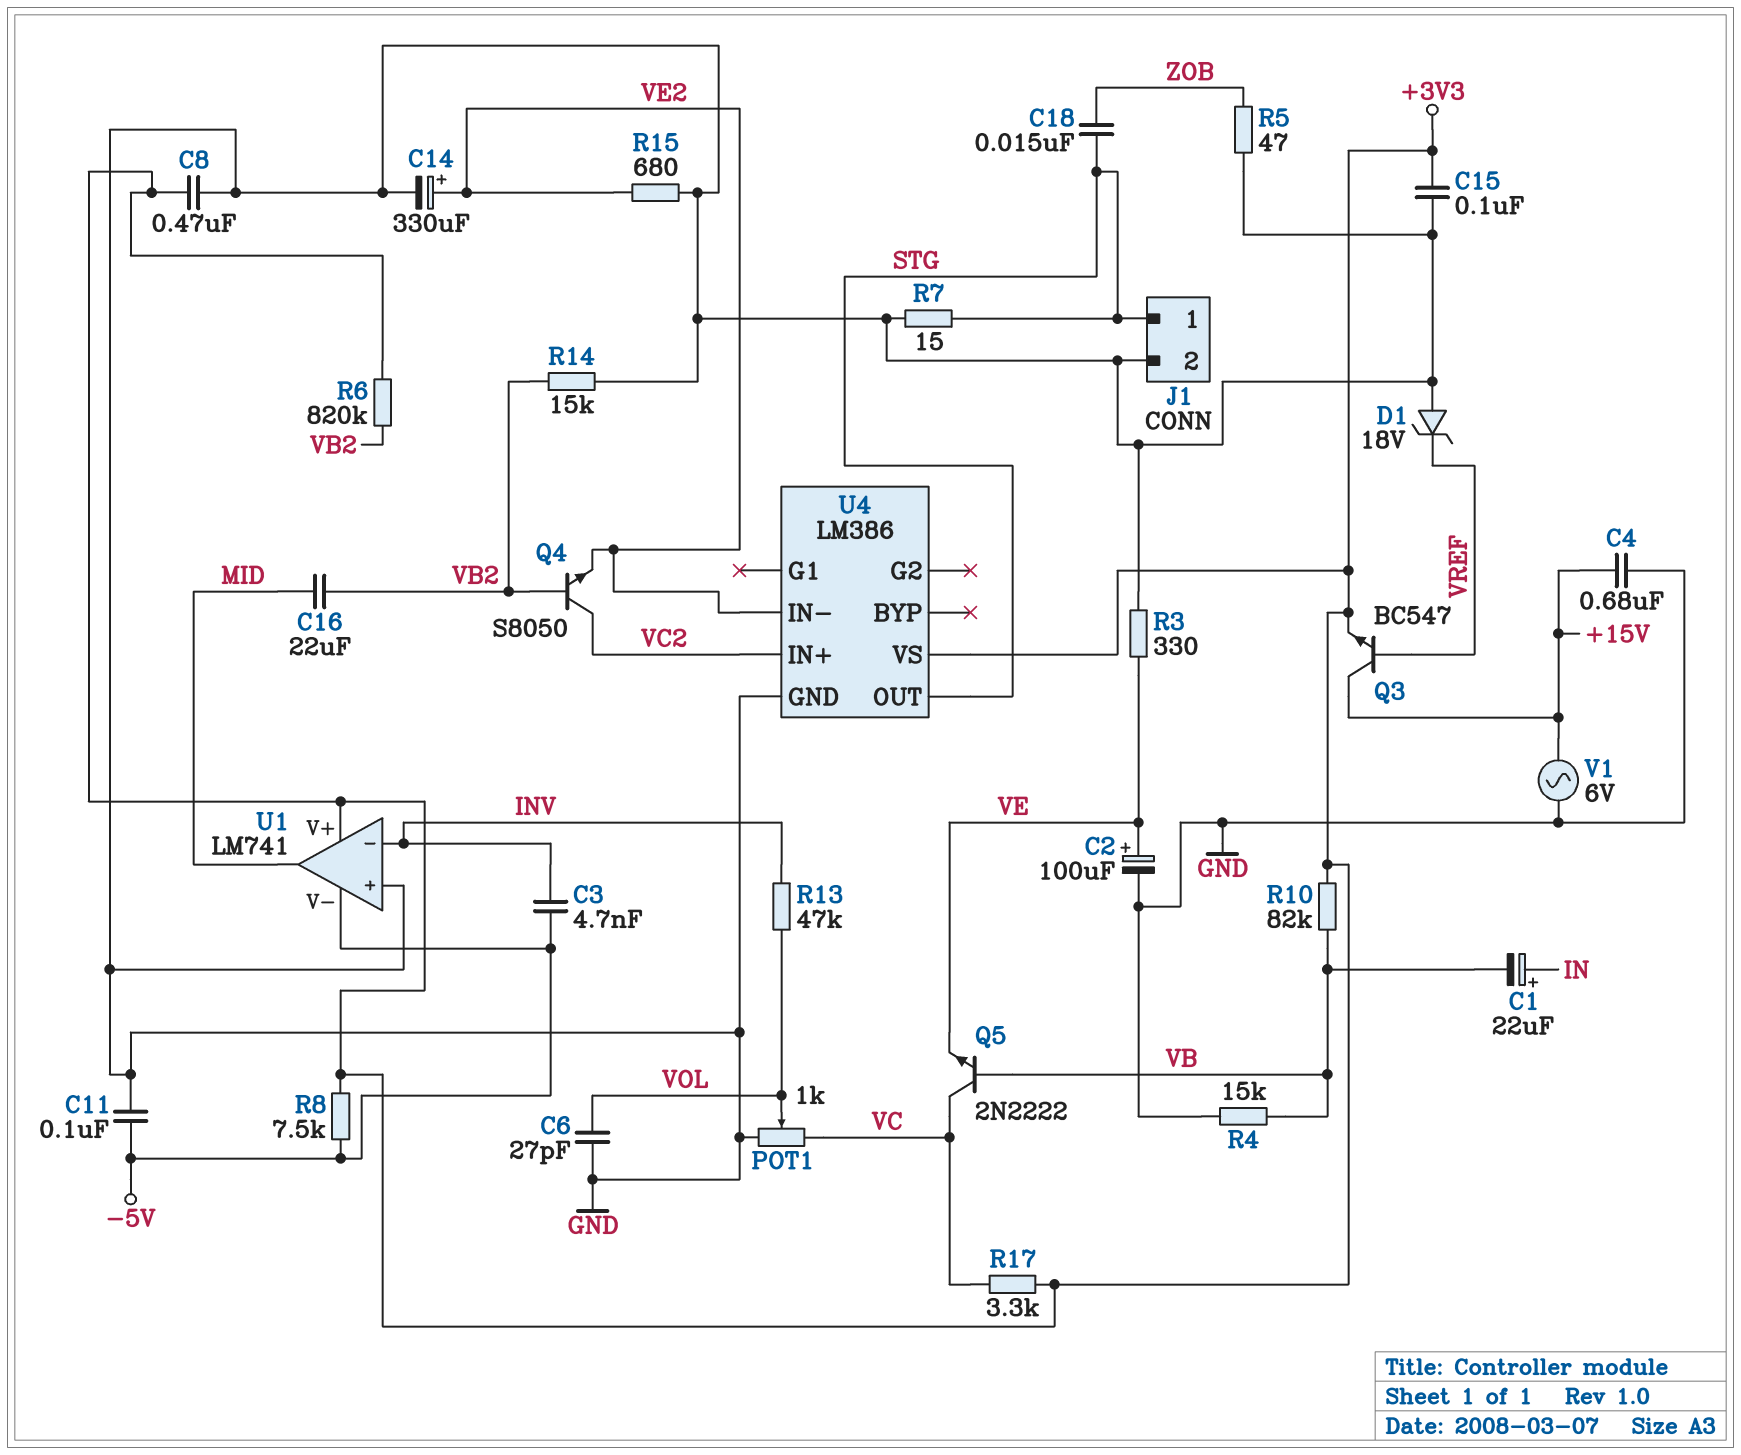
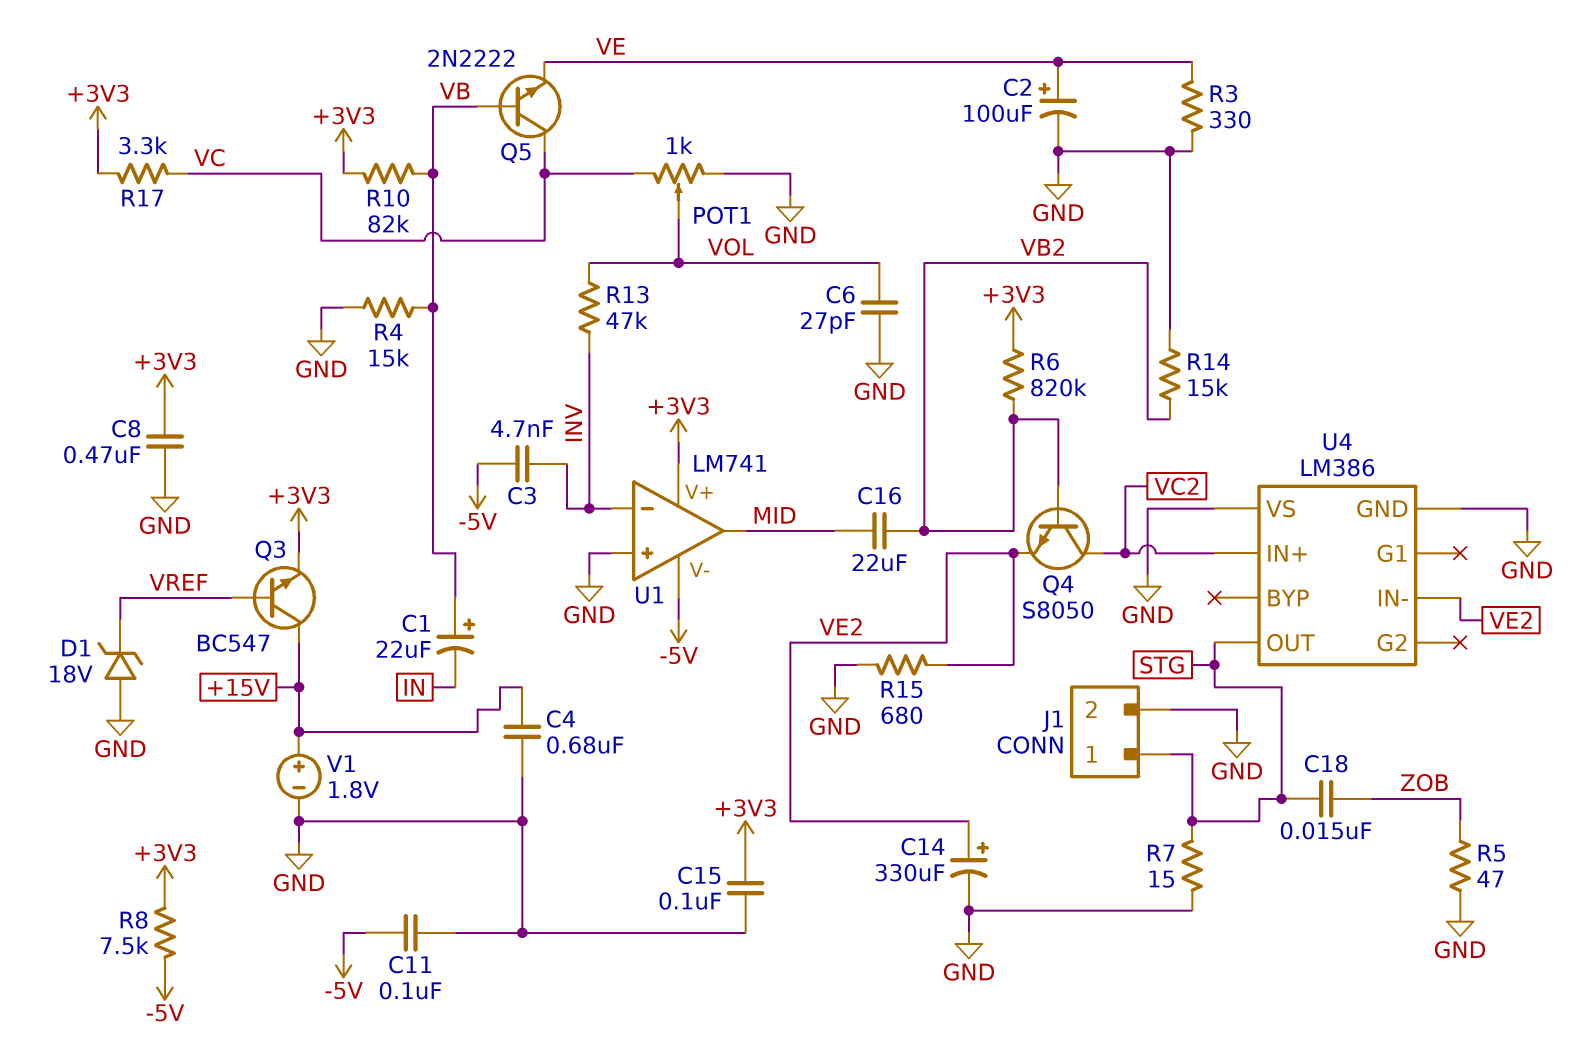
C1: 22uF (plus IN, minus VB) -> 22uF (plus VB, minus IN)
U4 pin VS: +3V3 -> GND
V1: AC 6V (+15V, GND) -> 1.8V (plus +15V, minus GND)

